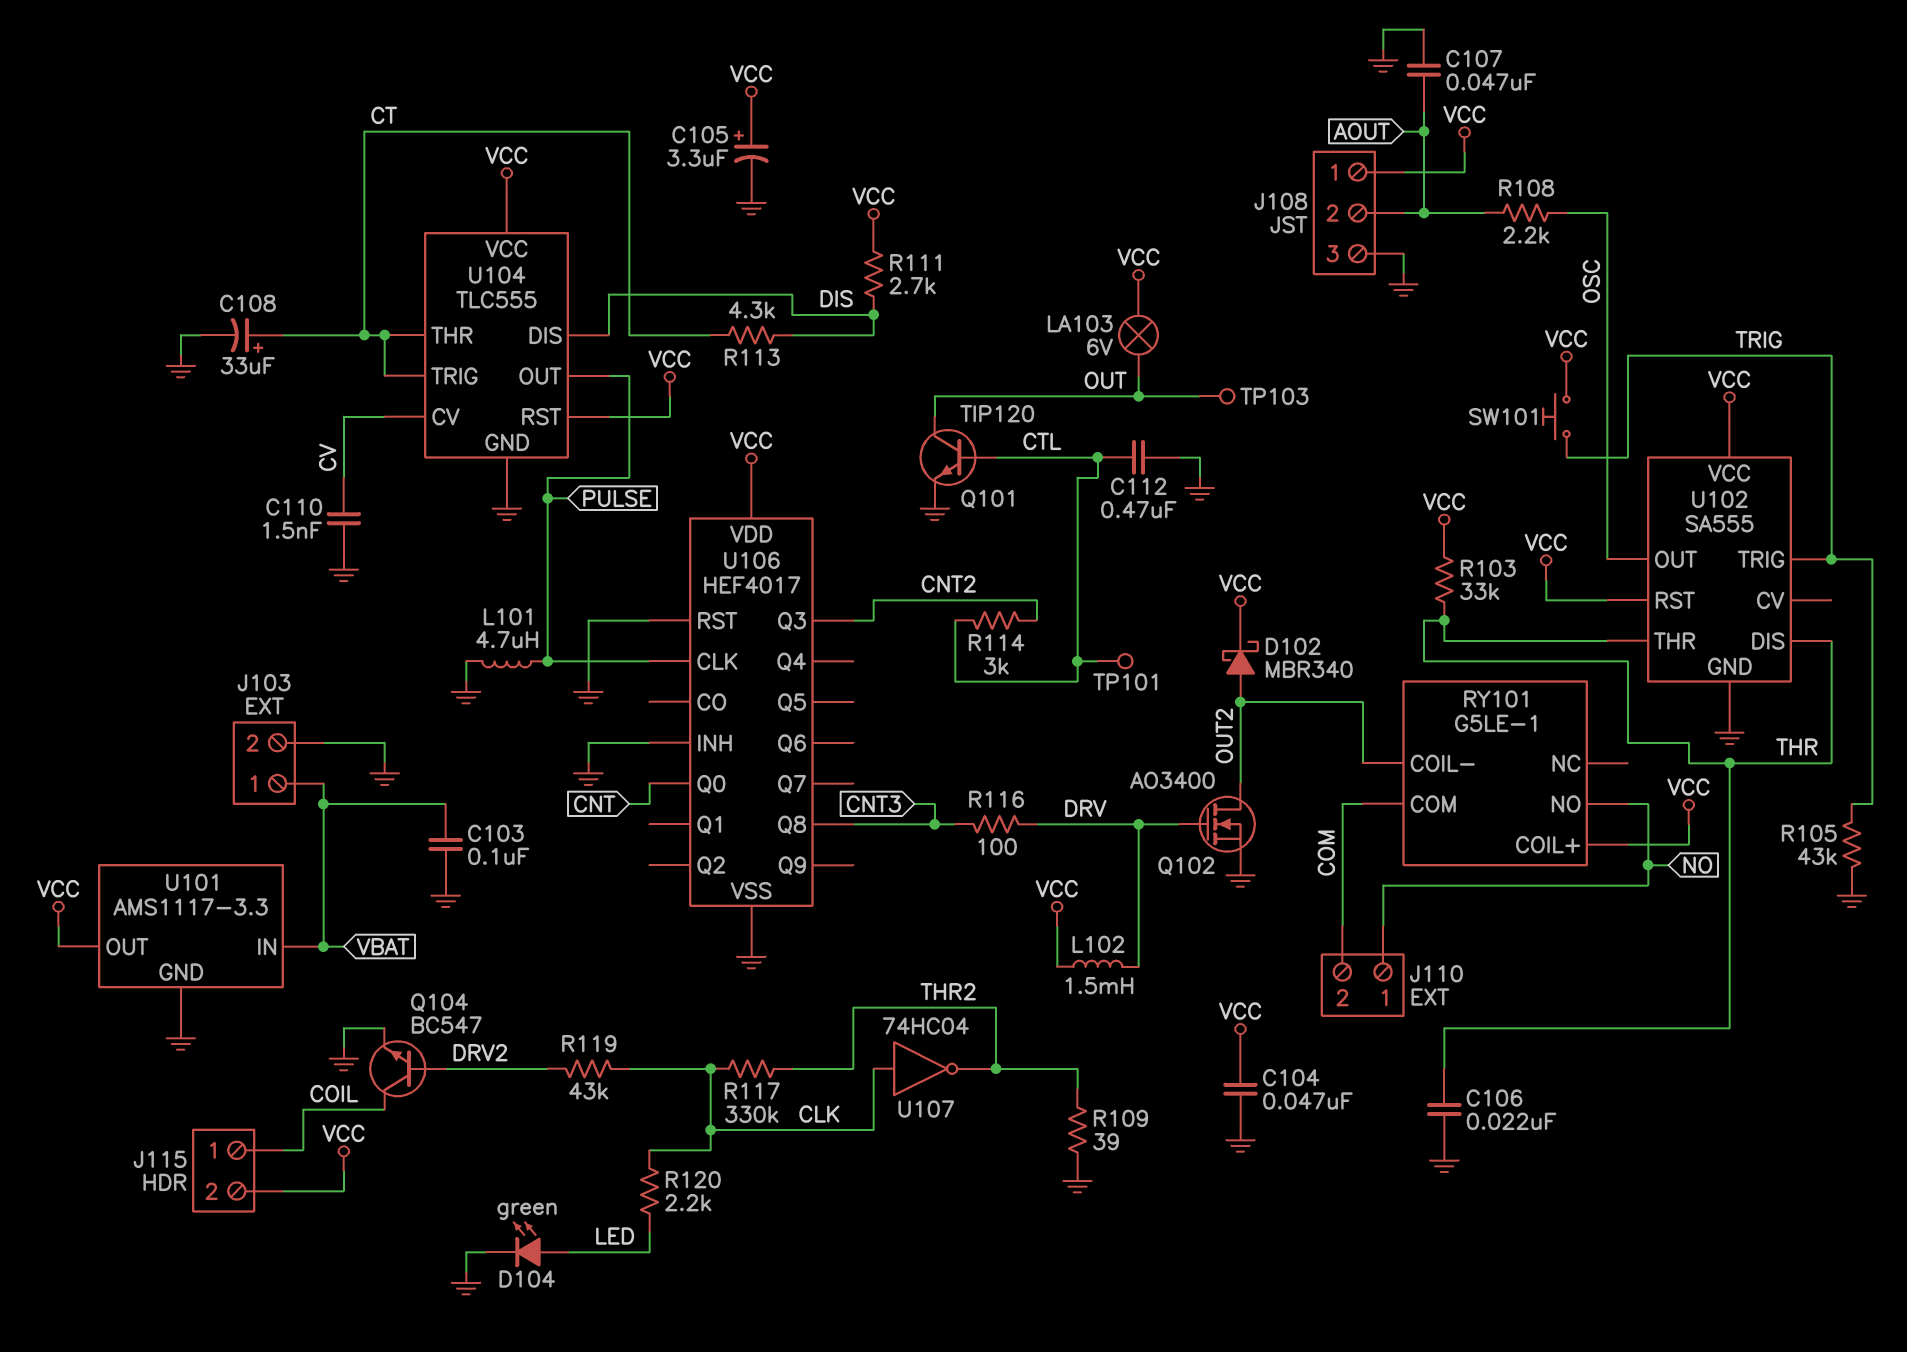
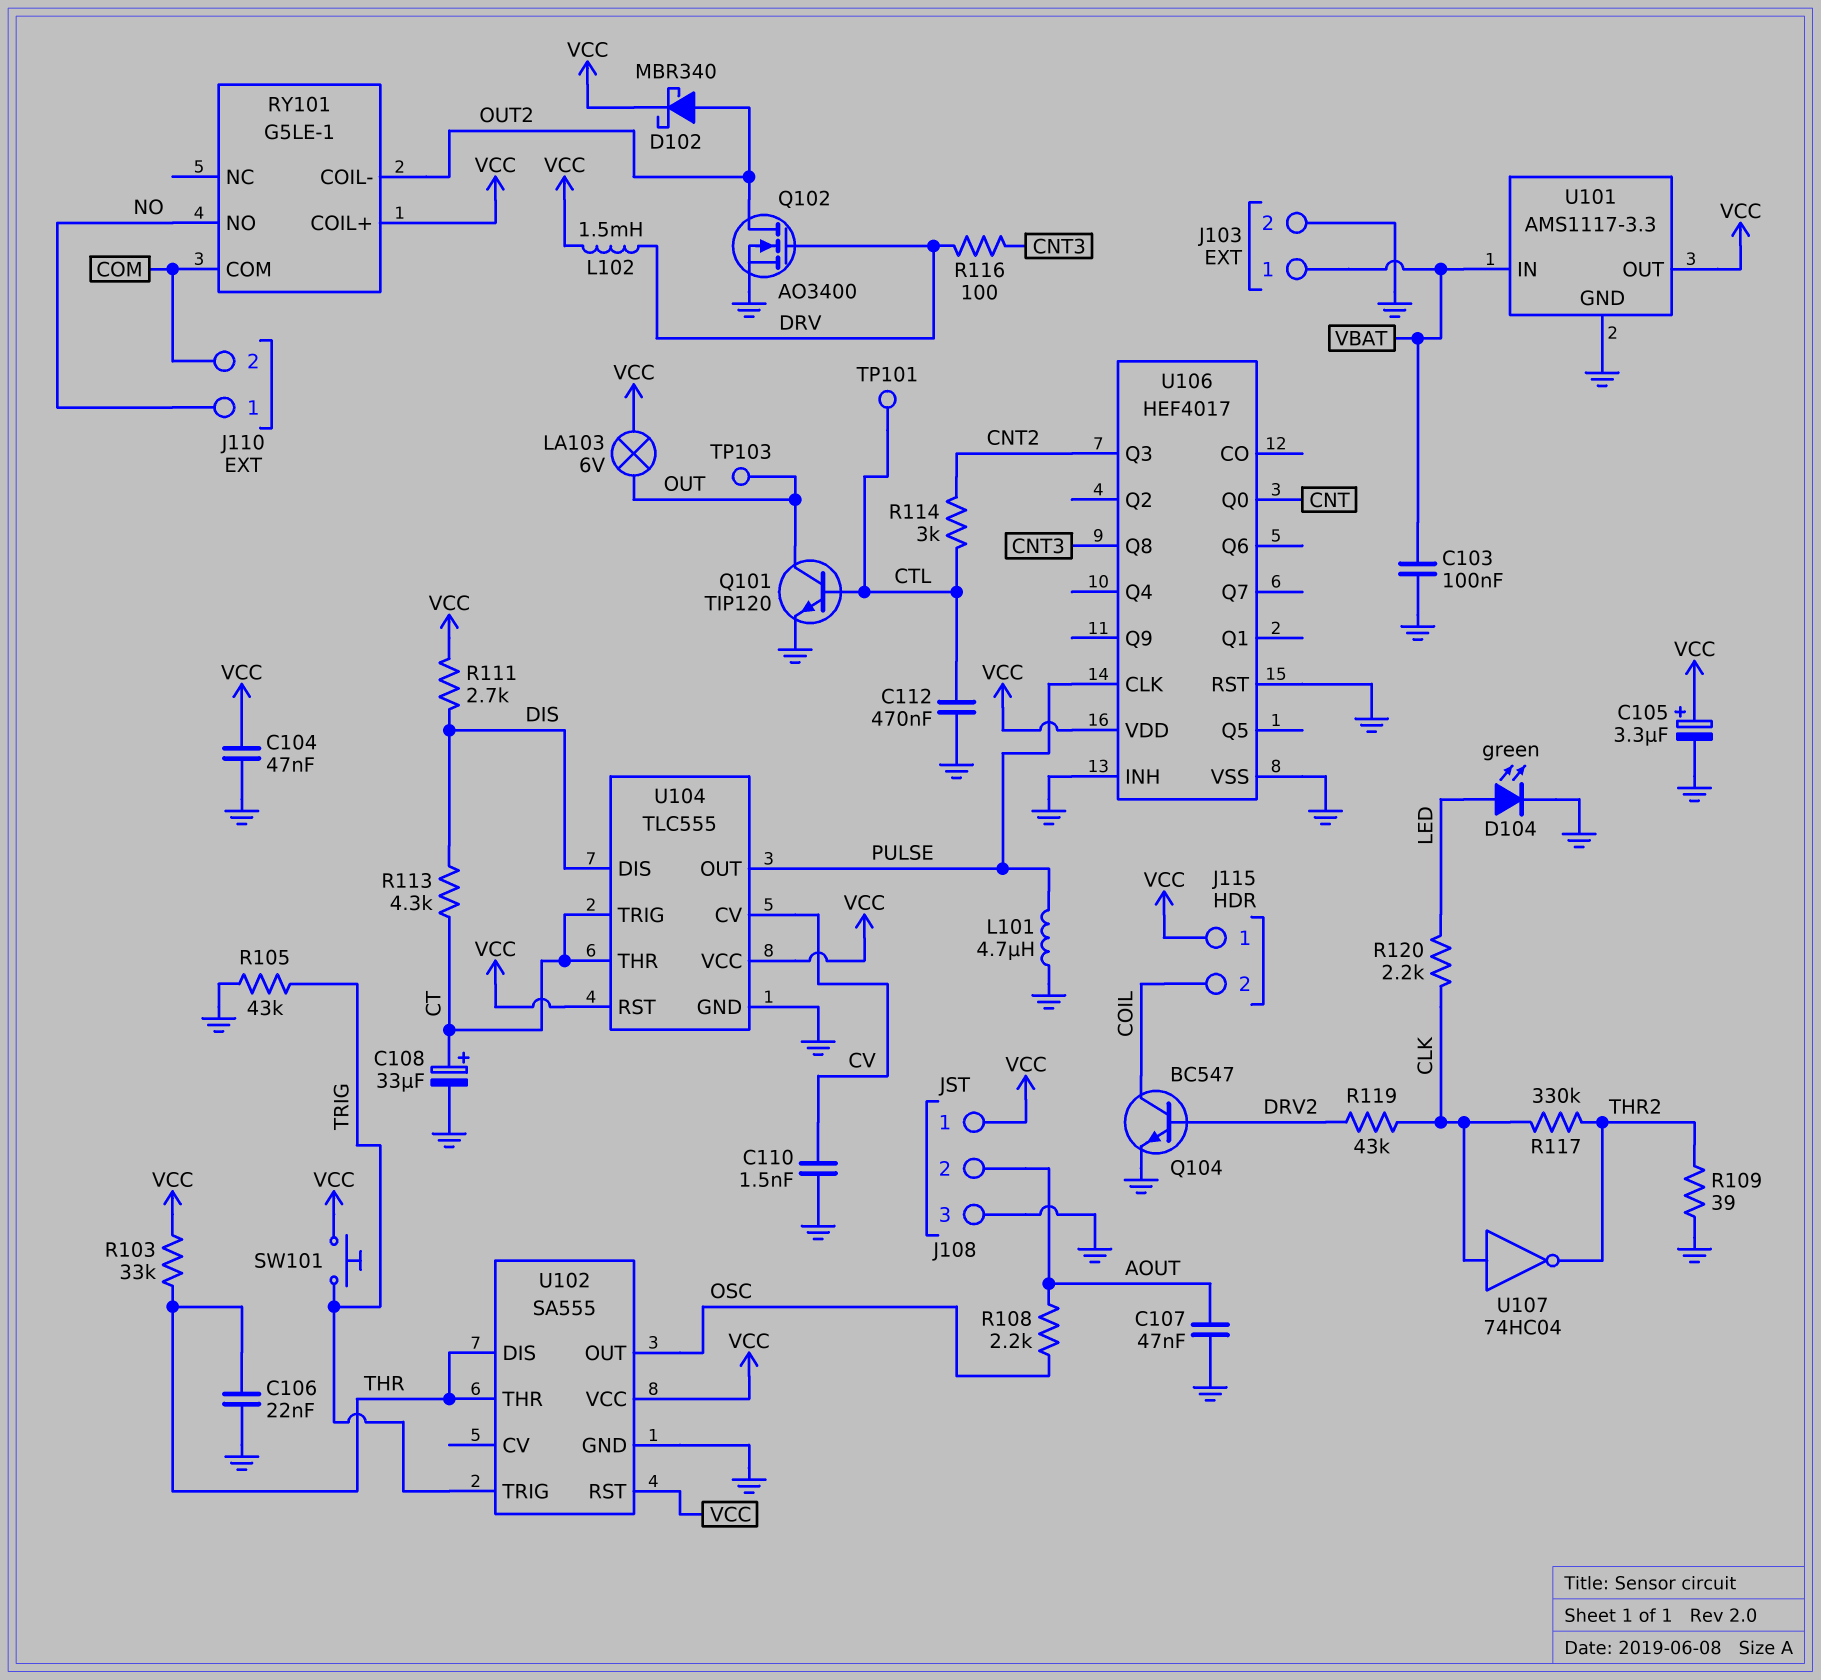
J115 pin 1: COIL -> VCC
J115 pin 2: VCC -> COIL

